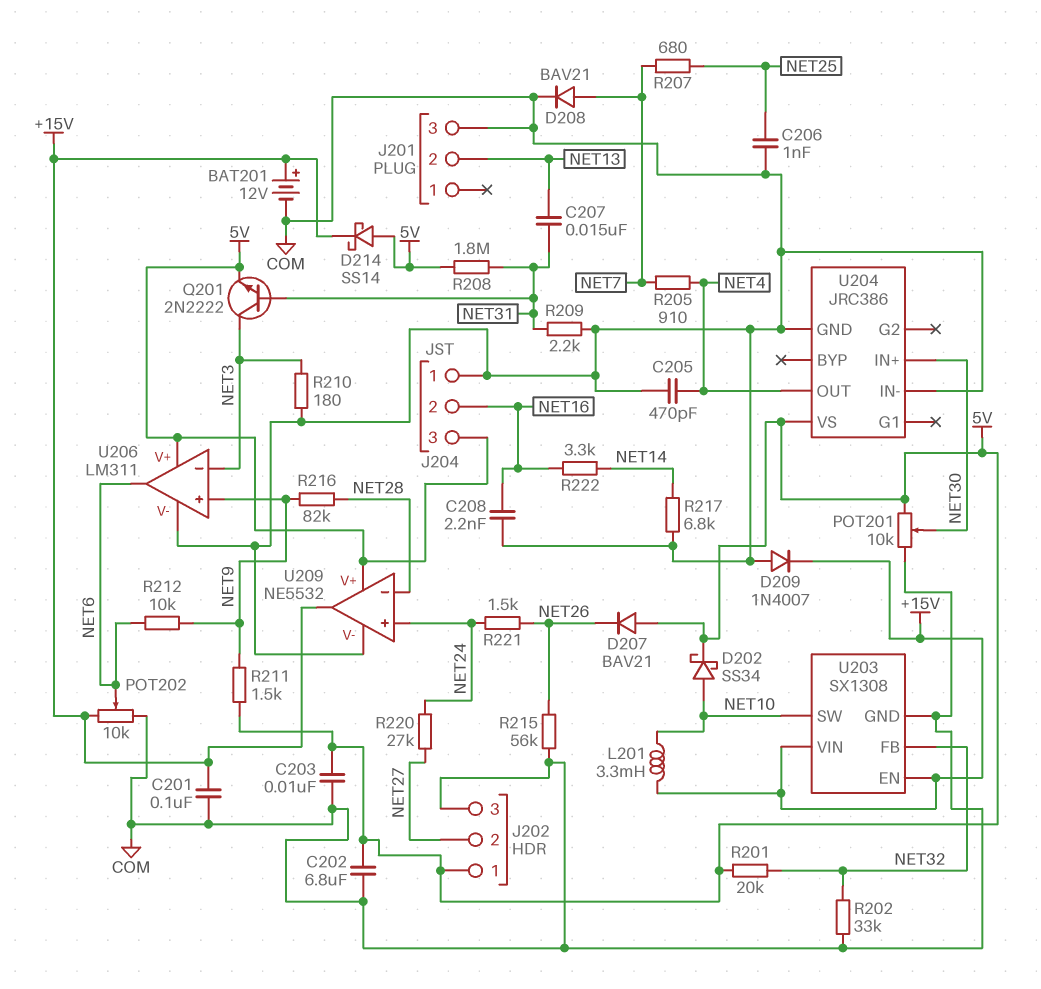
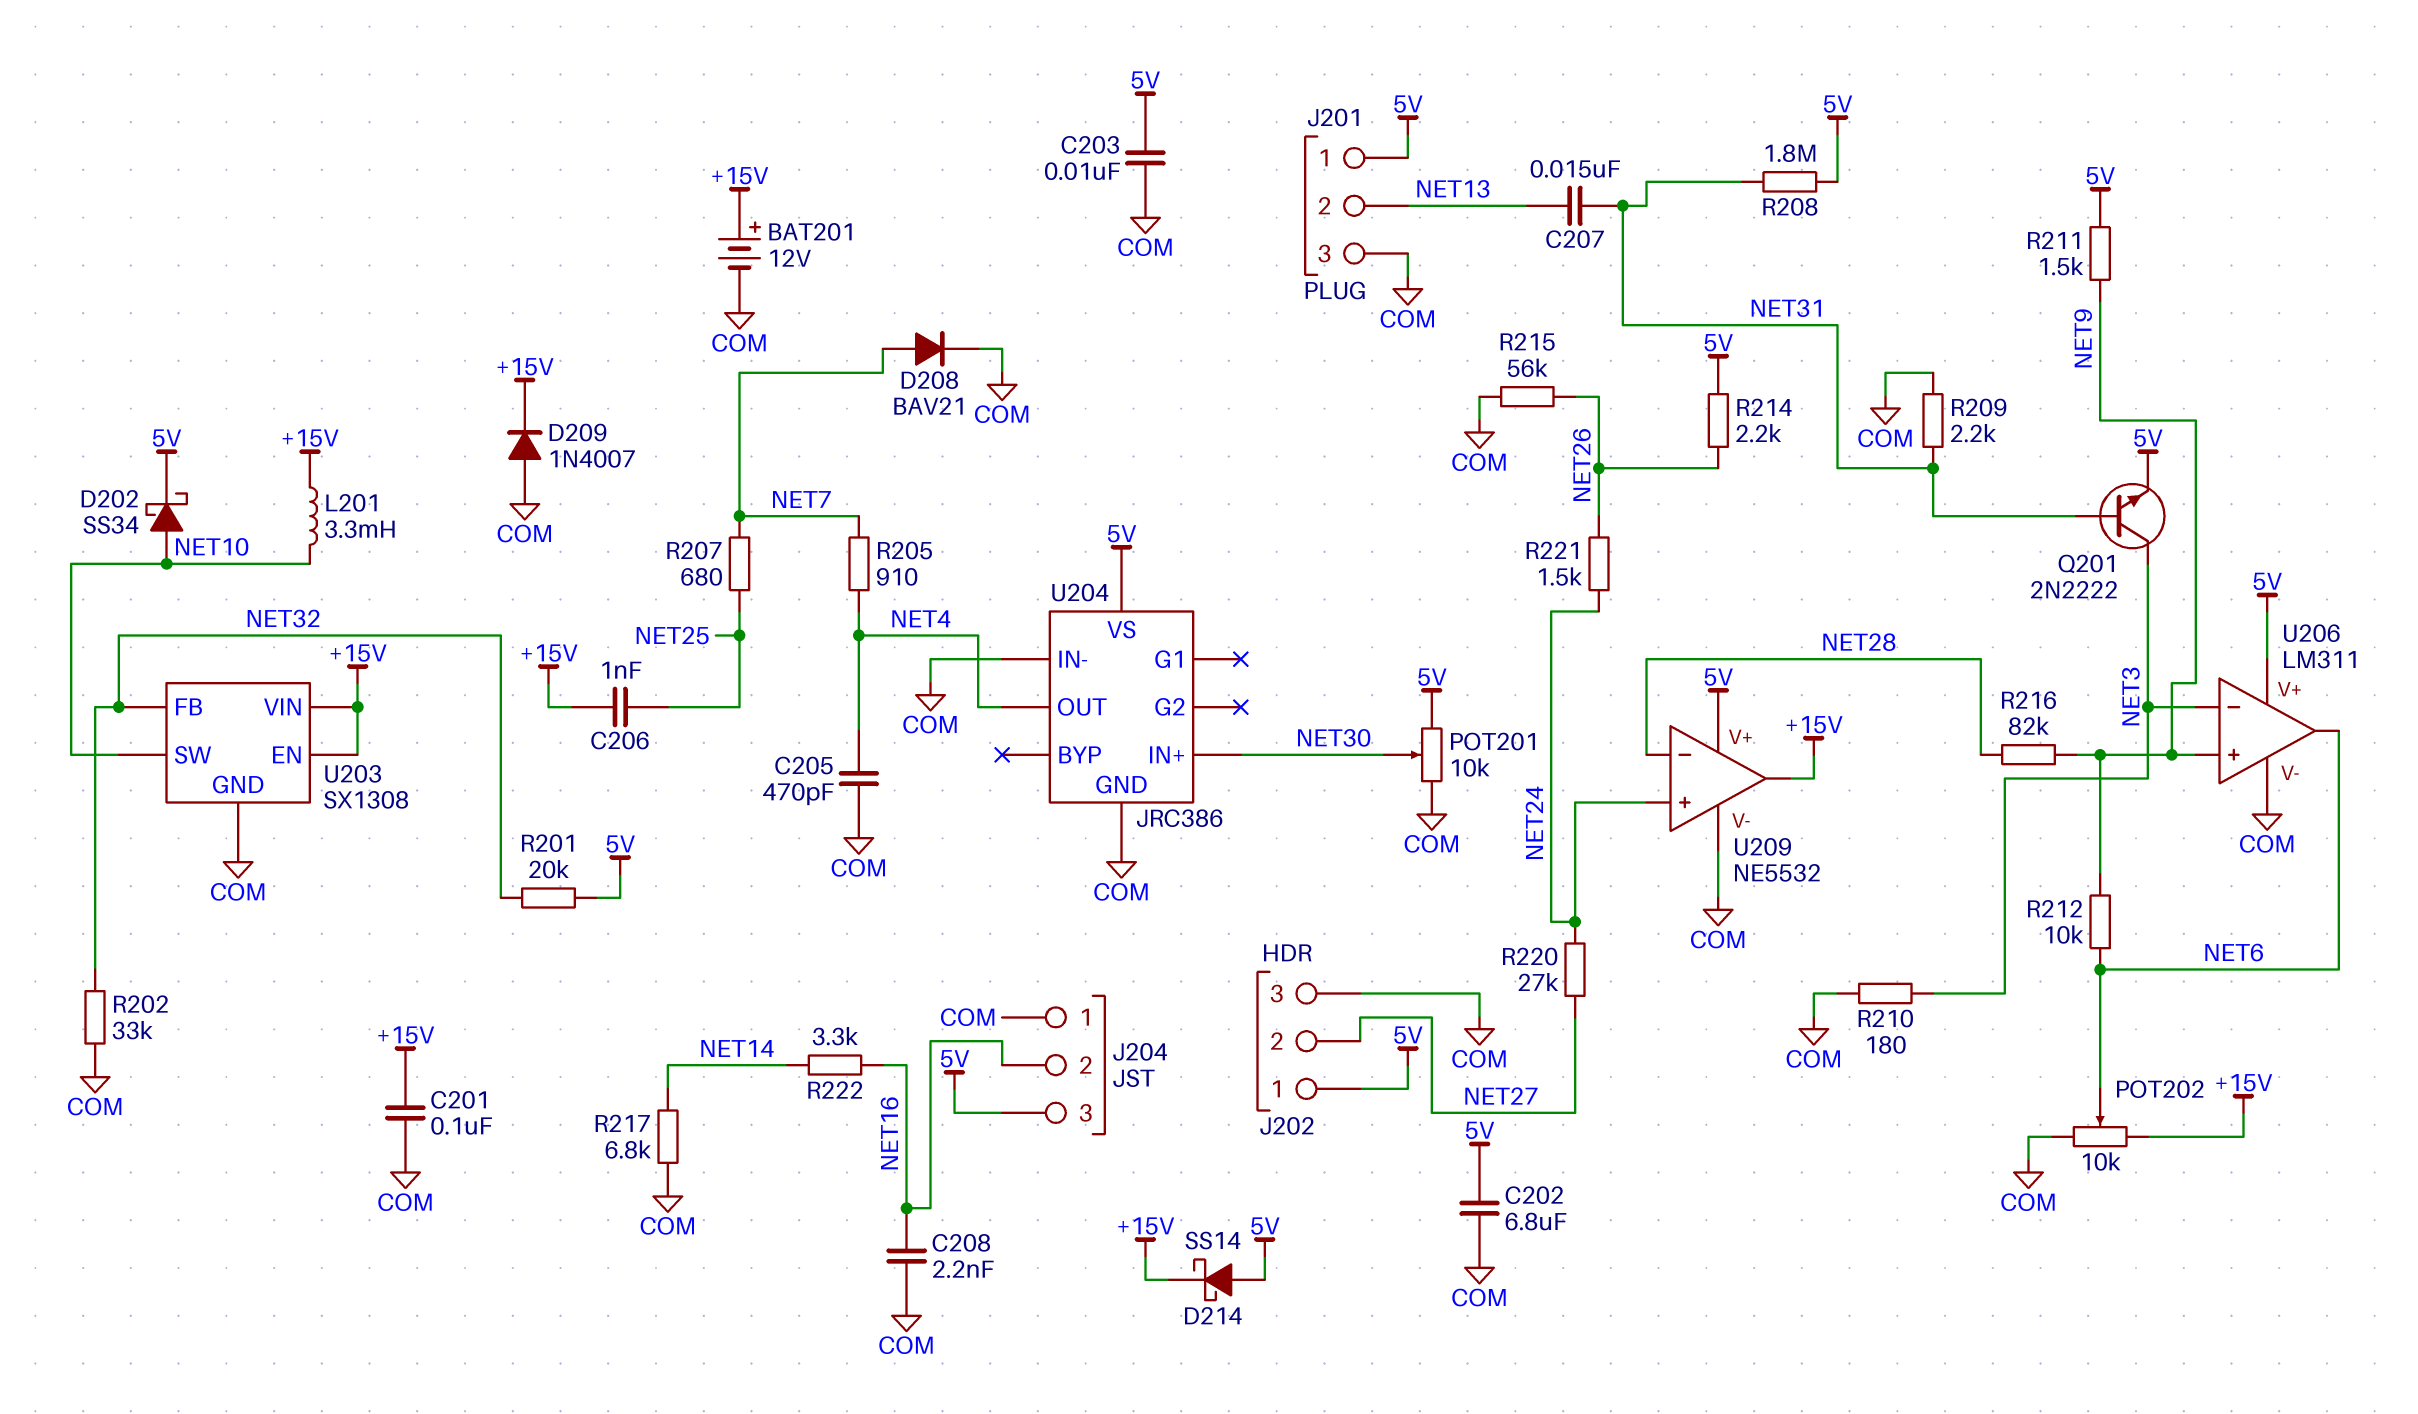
C206: 1nF (COM, NET25) -> 1nF (+15V, NET25)
D207: diode BAV21 (A 5V, K NET26) -> none
J201 pin 1: none -> 5V
R214: none -> 2.2k (5V, NET26)

